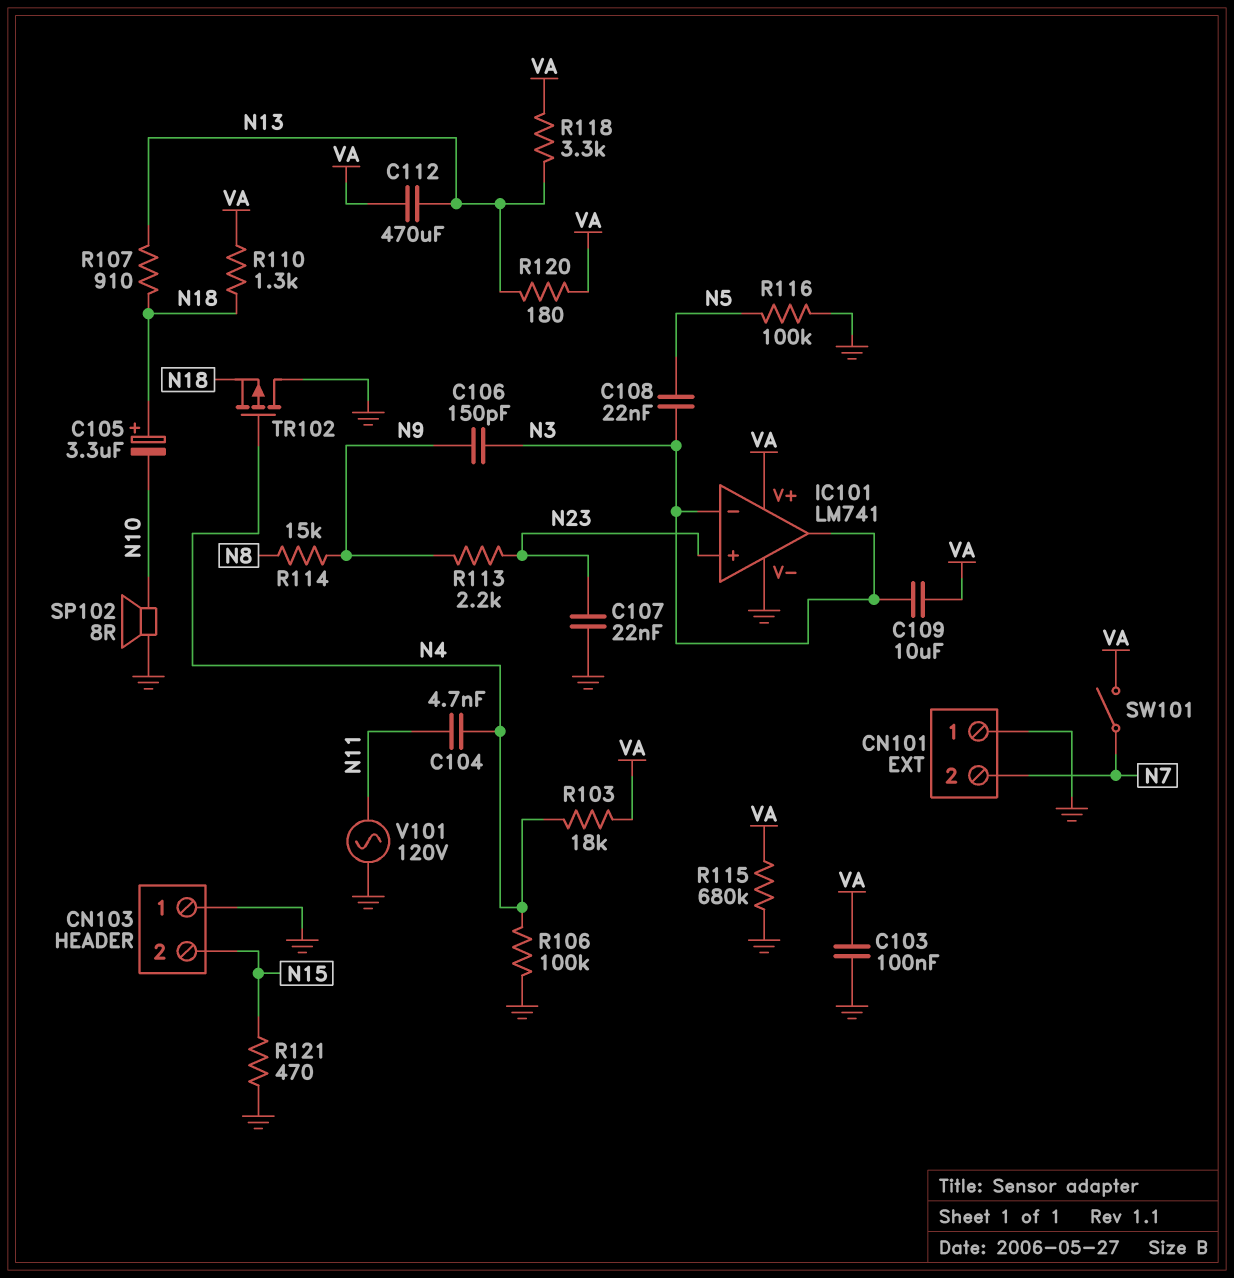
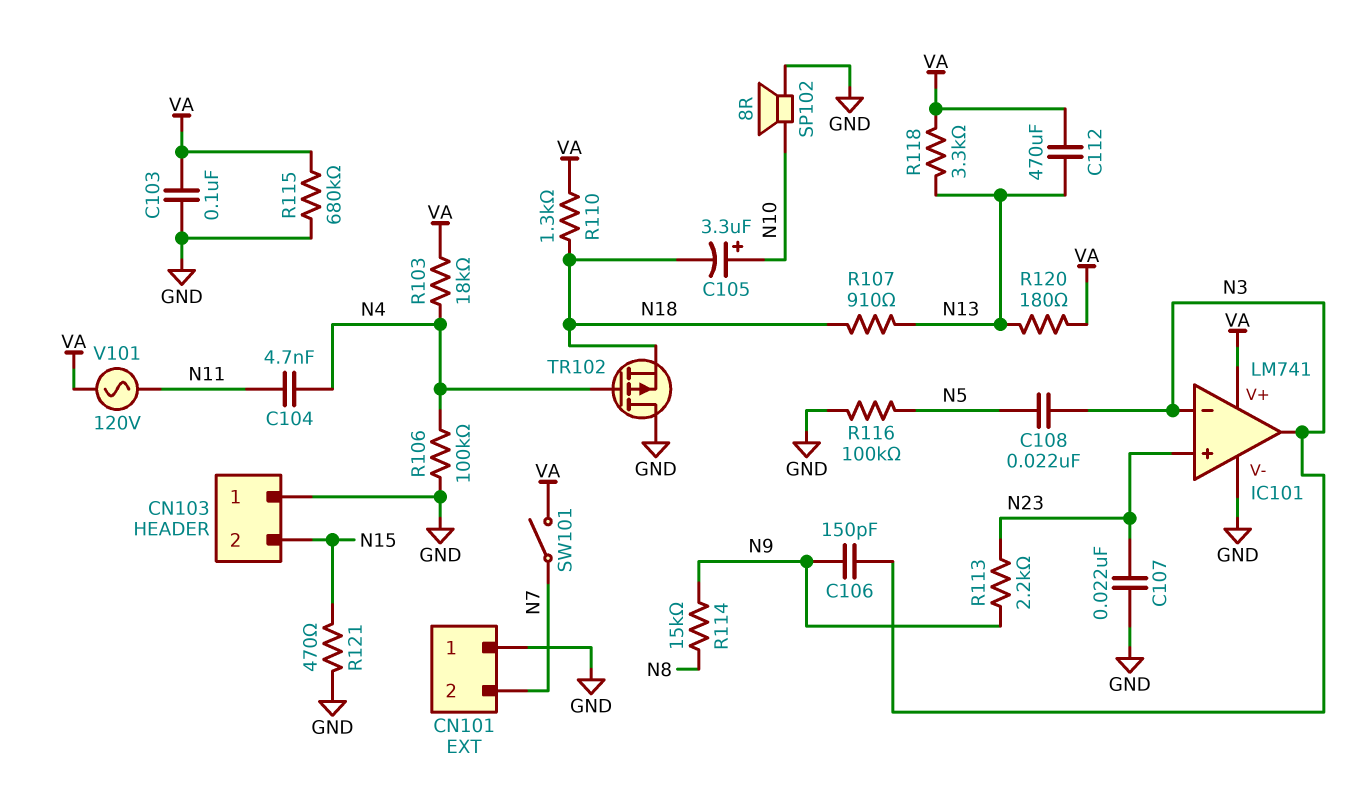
C105: 3.3uF (plus N18, minus N10) -> 3.3uF (plus N10, minus N18)
C109: 10uF (N3, VA) -> none
V101: AC 120V (GND, N11) -> AC 120V (N11, VA)

